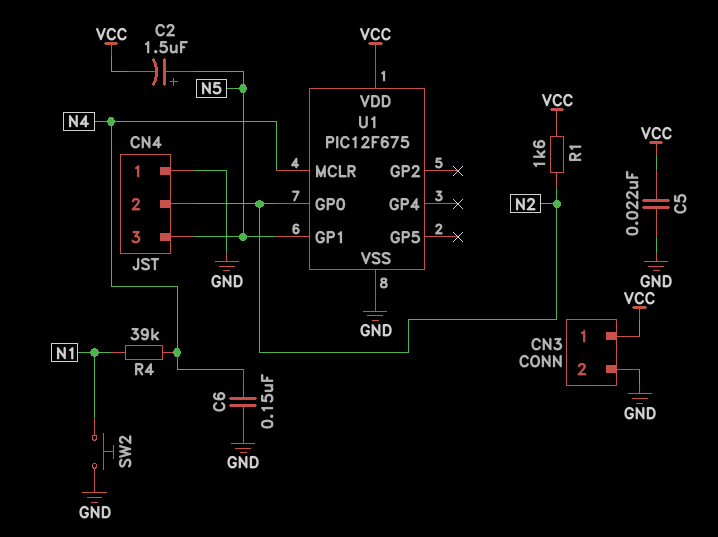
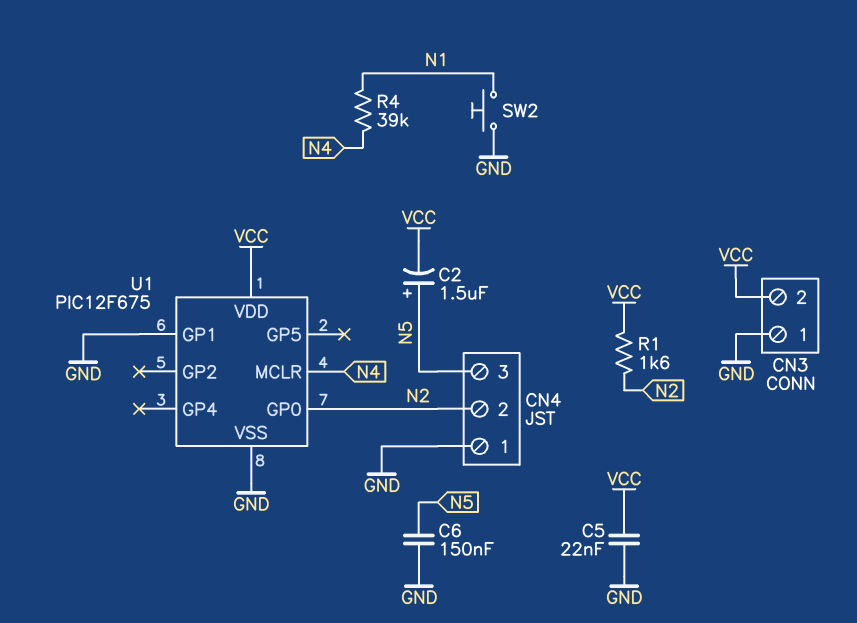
C6: 150nF (GND, N4) -> 150nF (GND, N5)
CN3 pin 1: VCC -> GND
CN3 pin 2: GND -> VCC
U1 pin GP1: N5 -> GND

